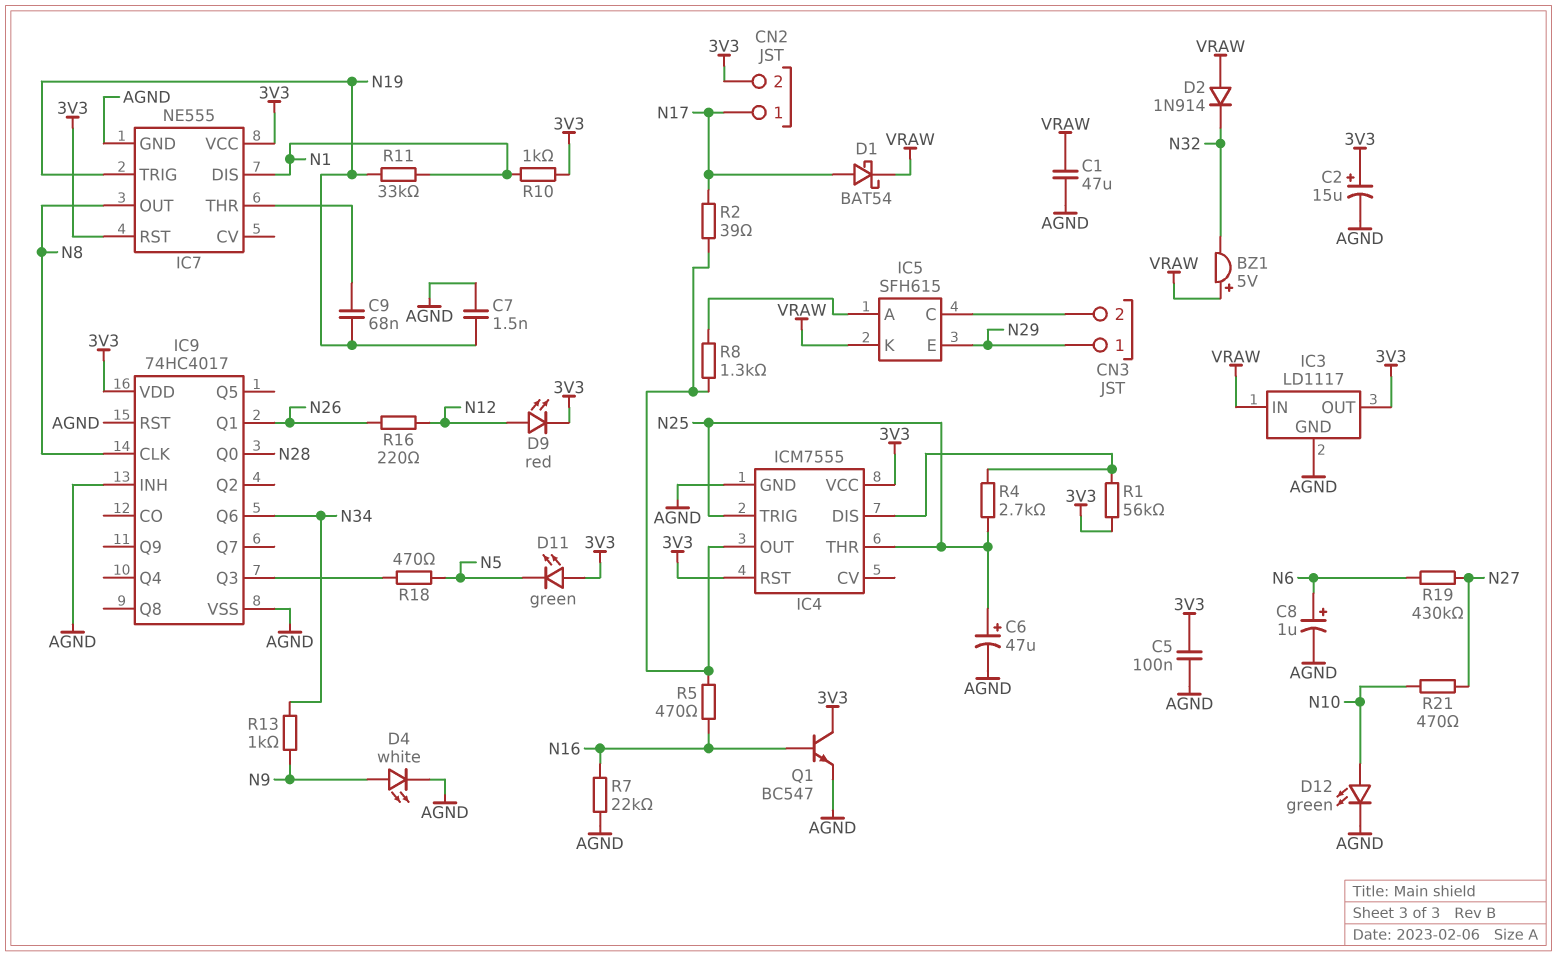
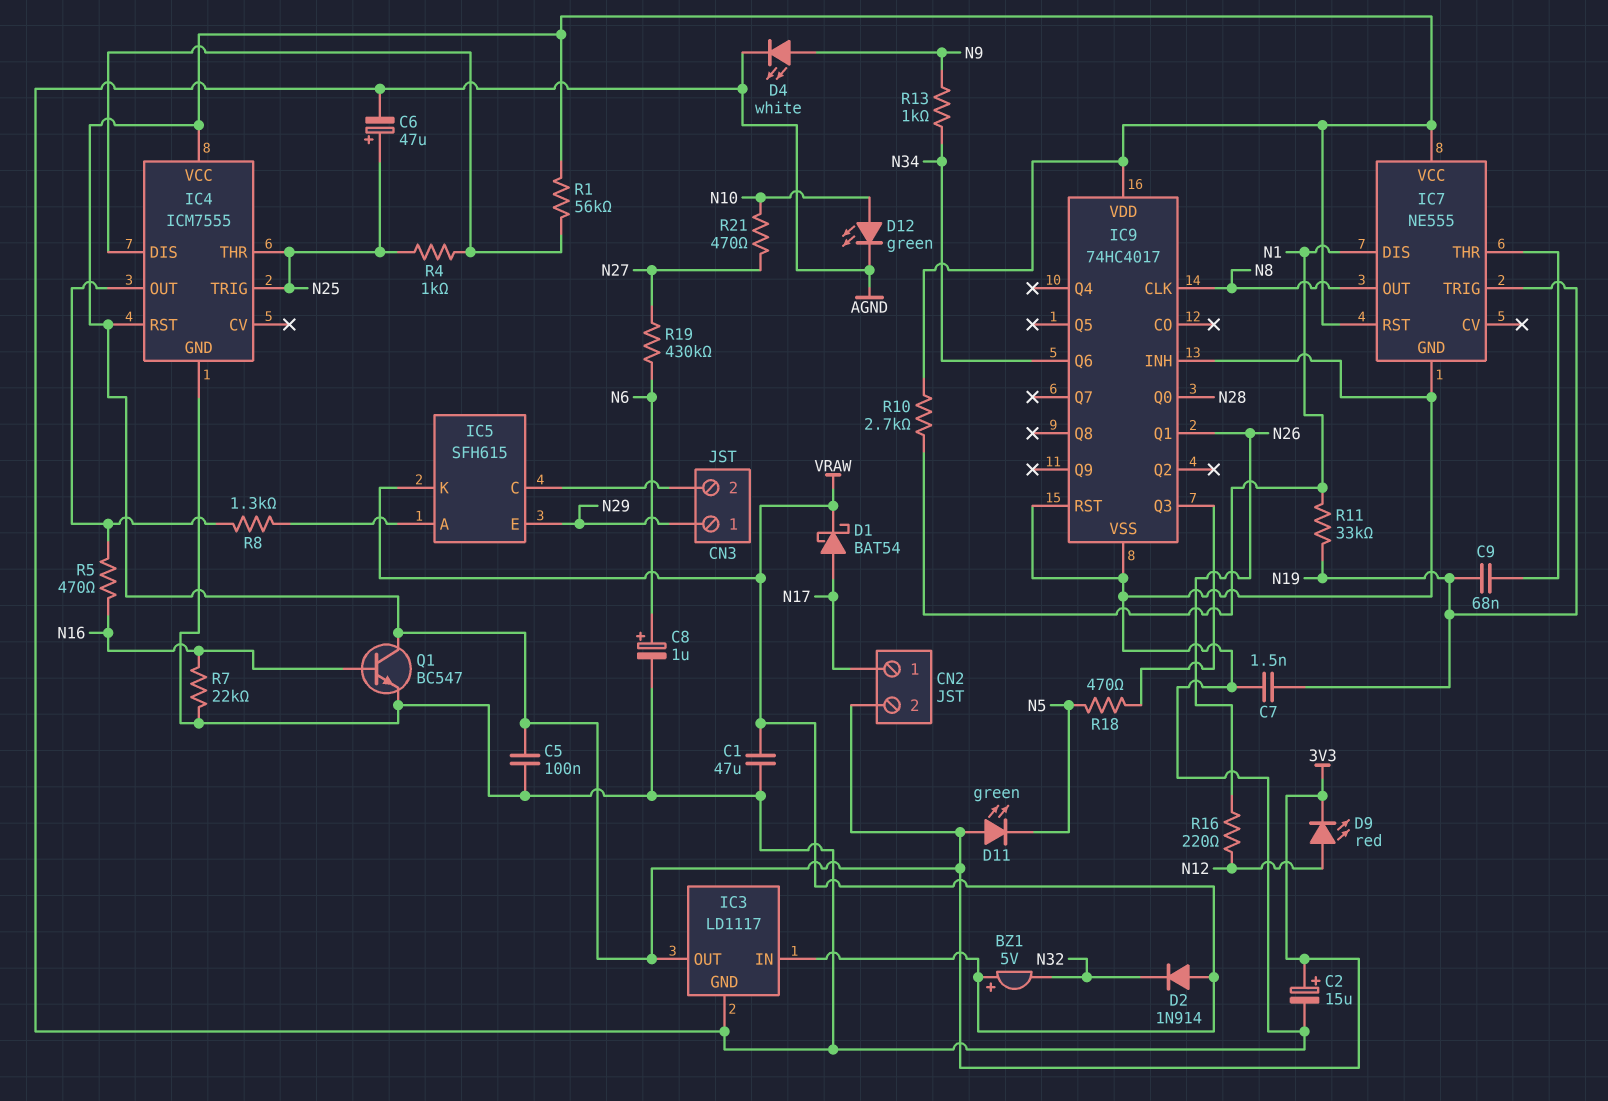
R2: 39 (IC4/OUT, N17) -> none
R4: 2.7k (IC4/DIS, N25) -> 1k (IC4/DIS, N25)
R10: 1k (3V3, N1) -> 2.7k (3V3, N1)

